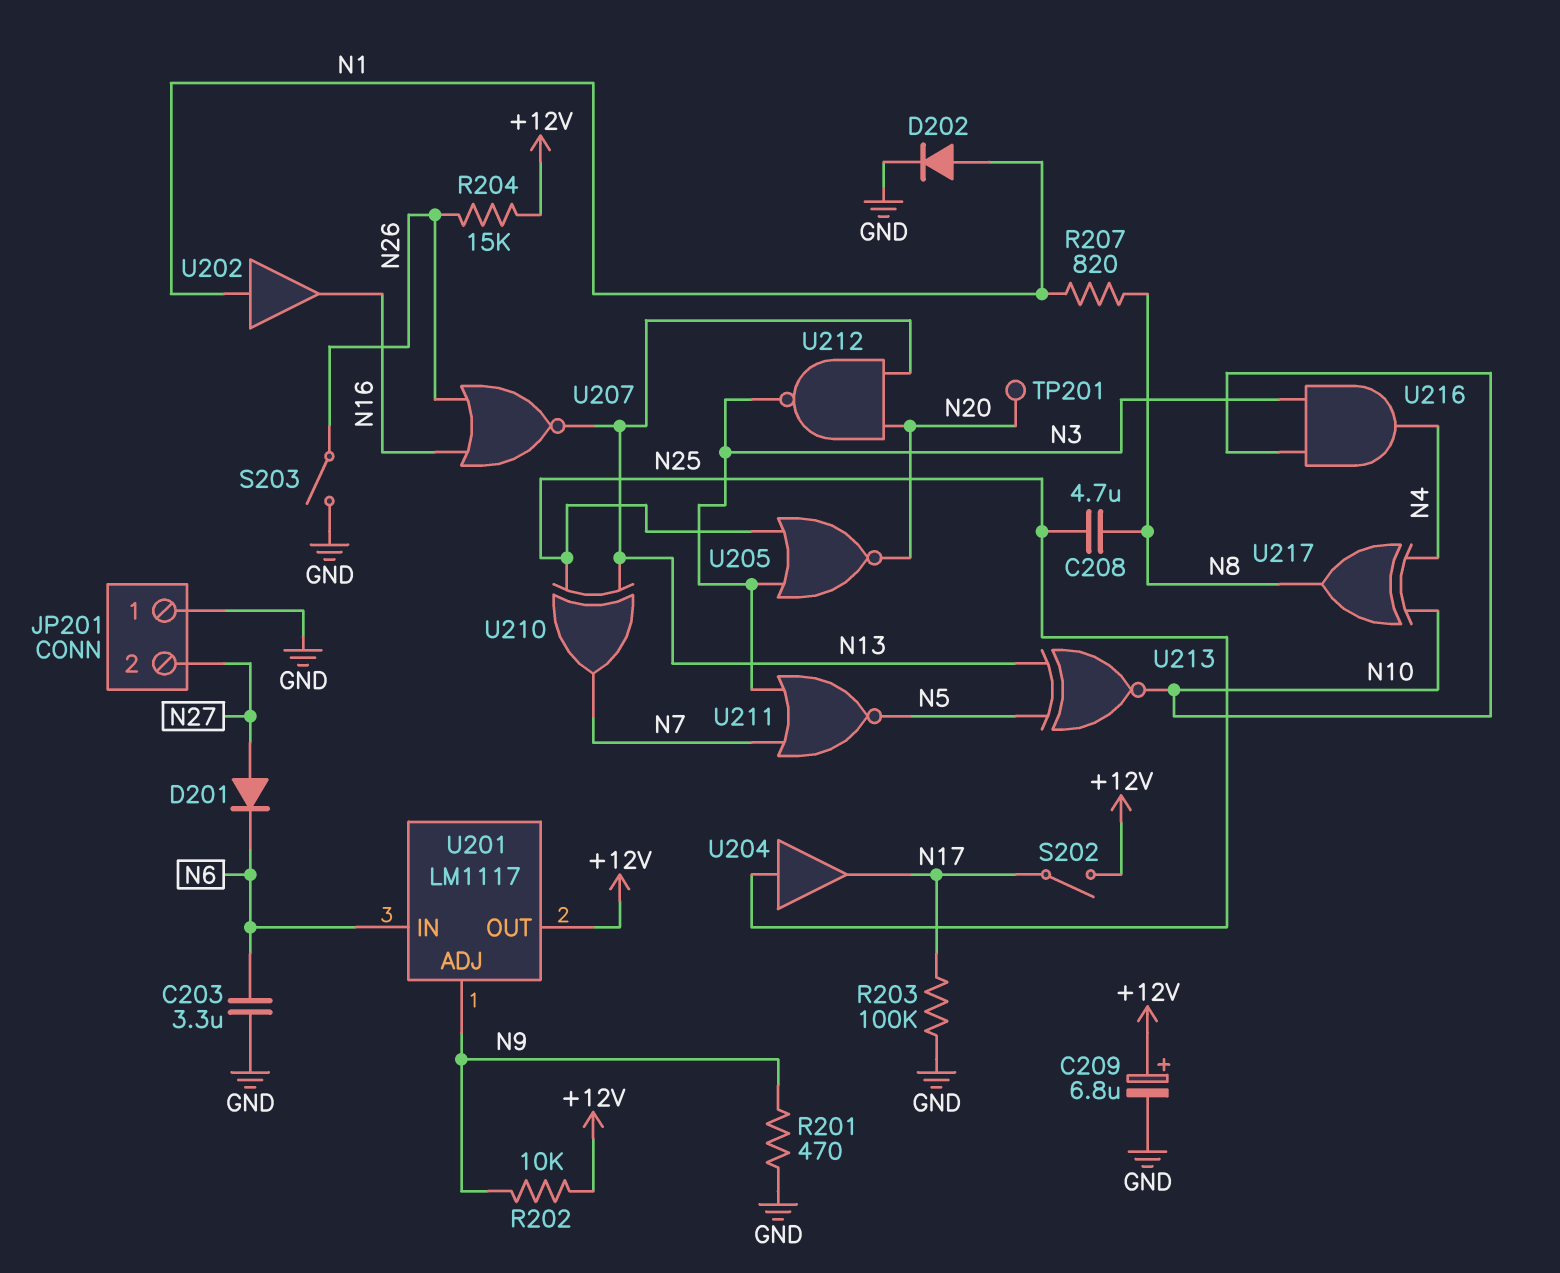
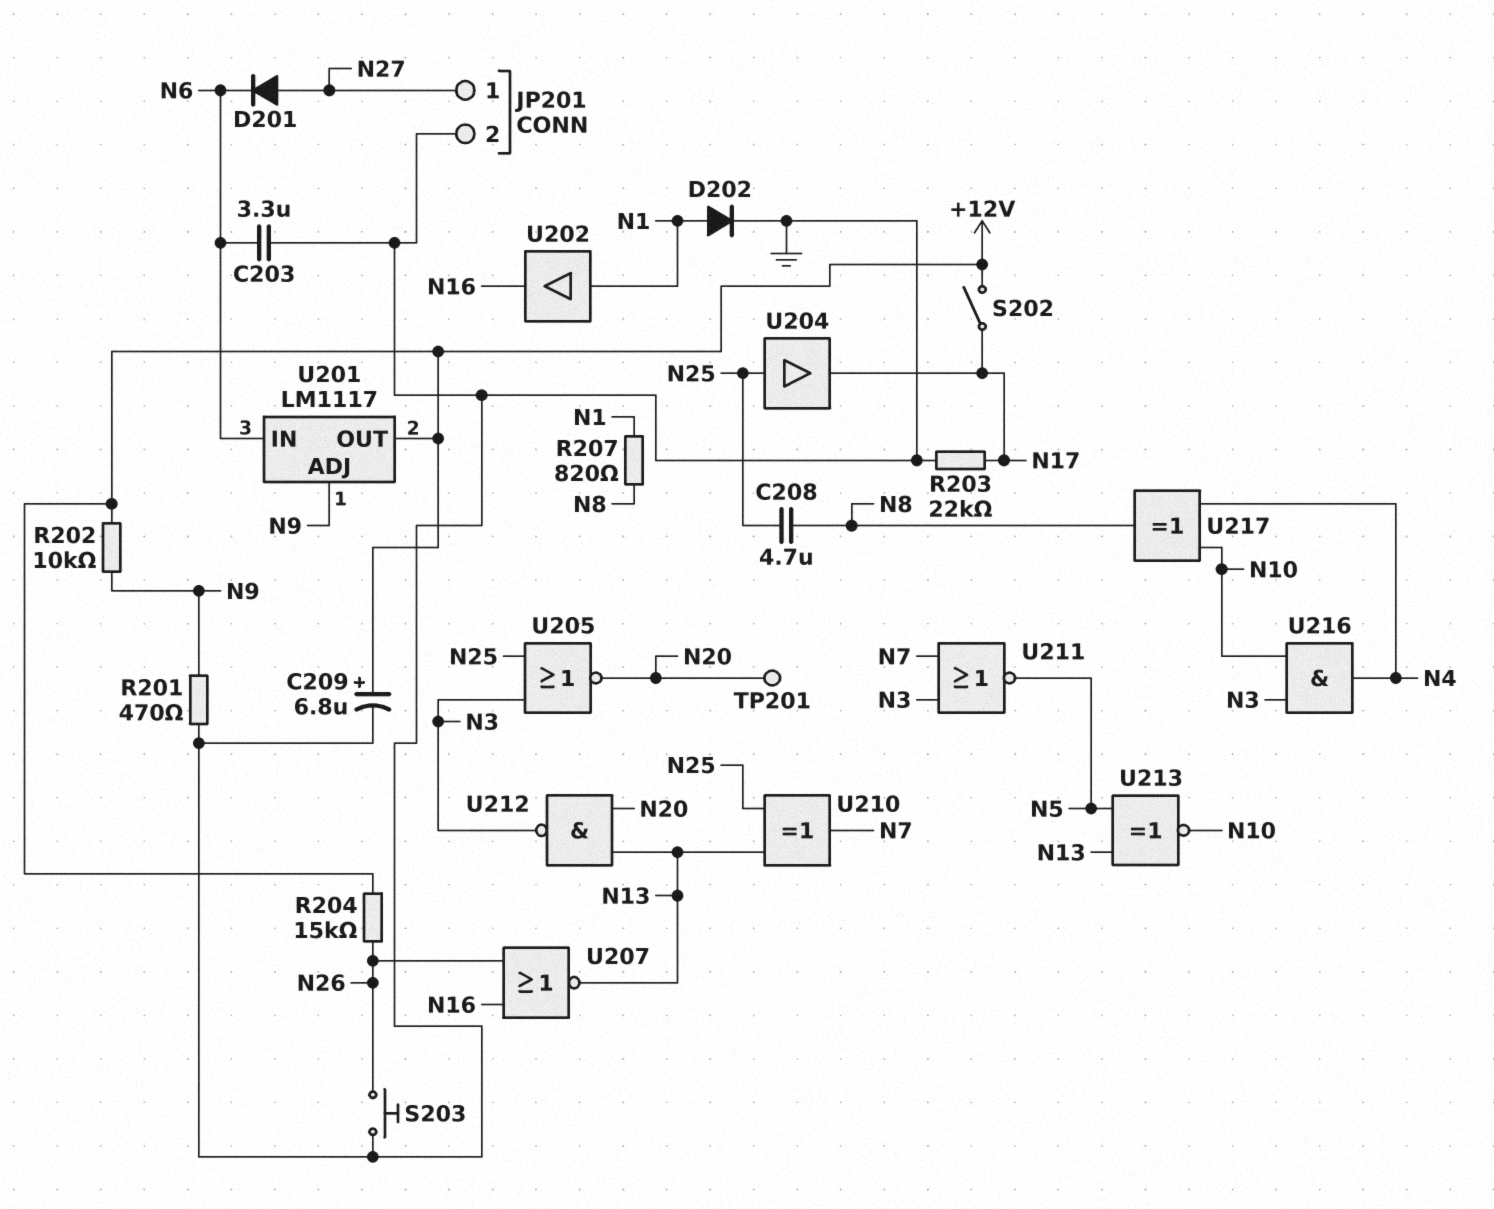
JP201 pin 1: GND -> N27
JP201 pin 2: N27 -> GND
R203: 100k (GND, N17) -> 22k (GND, N17)
S203: switch (GND, N26) -> button (GND, N26)

